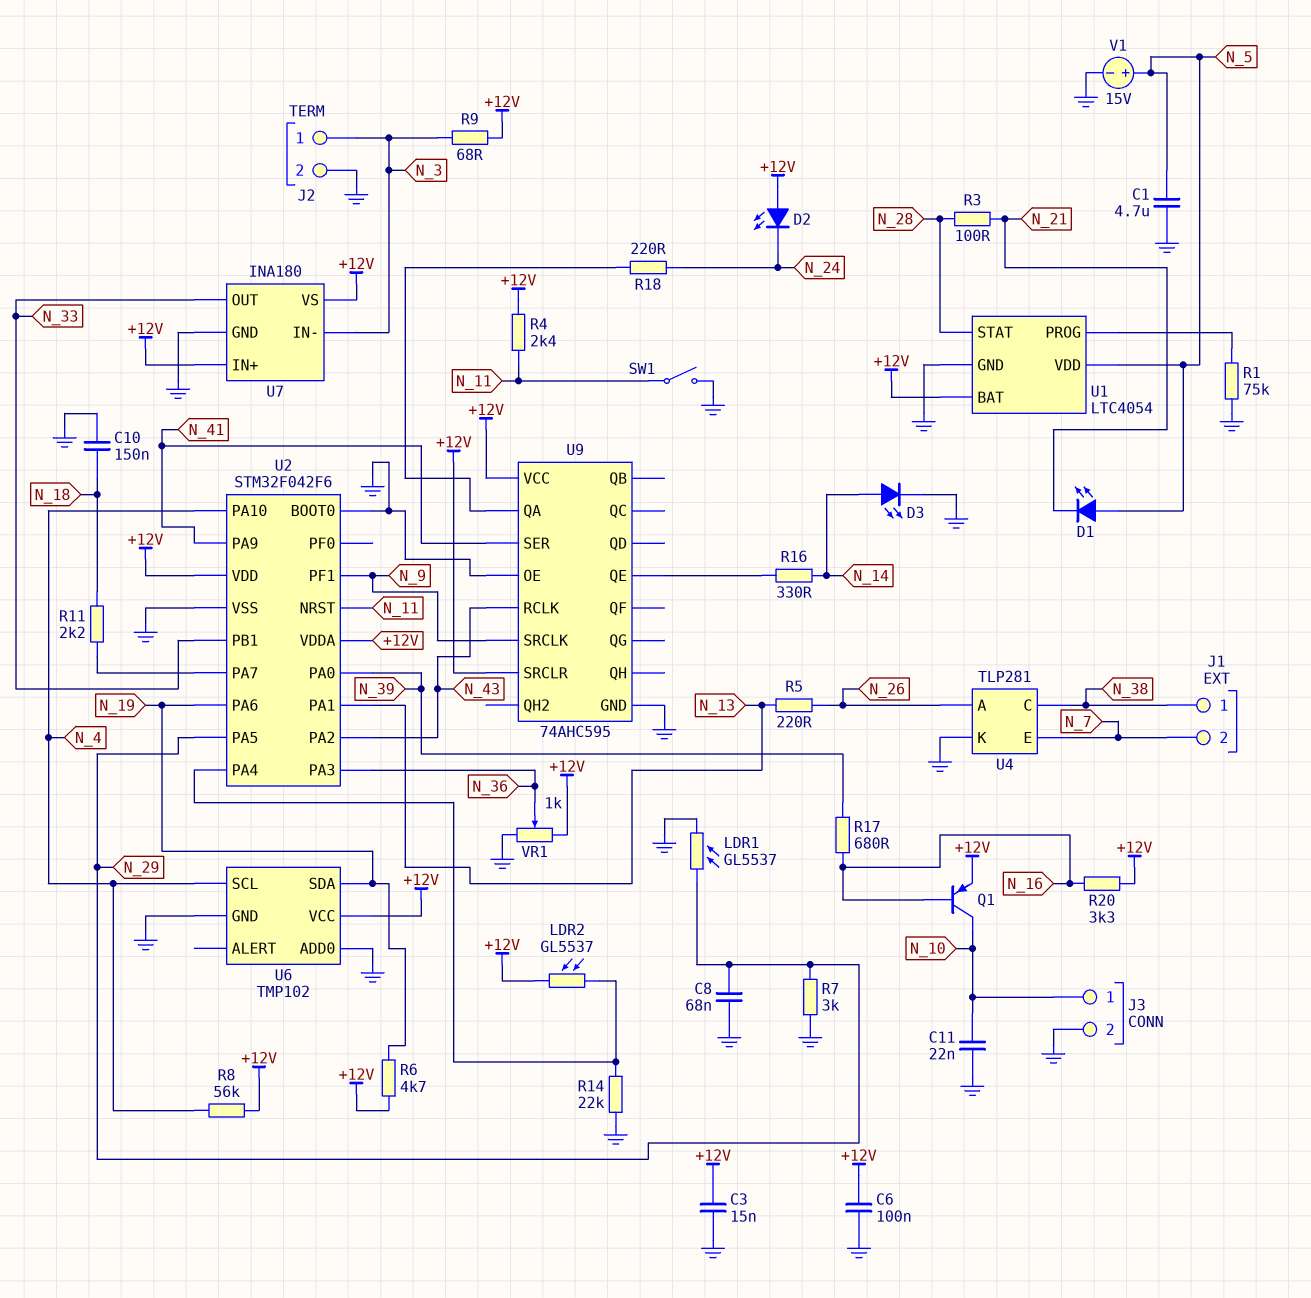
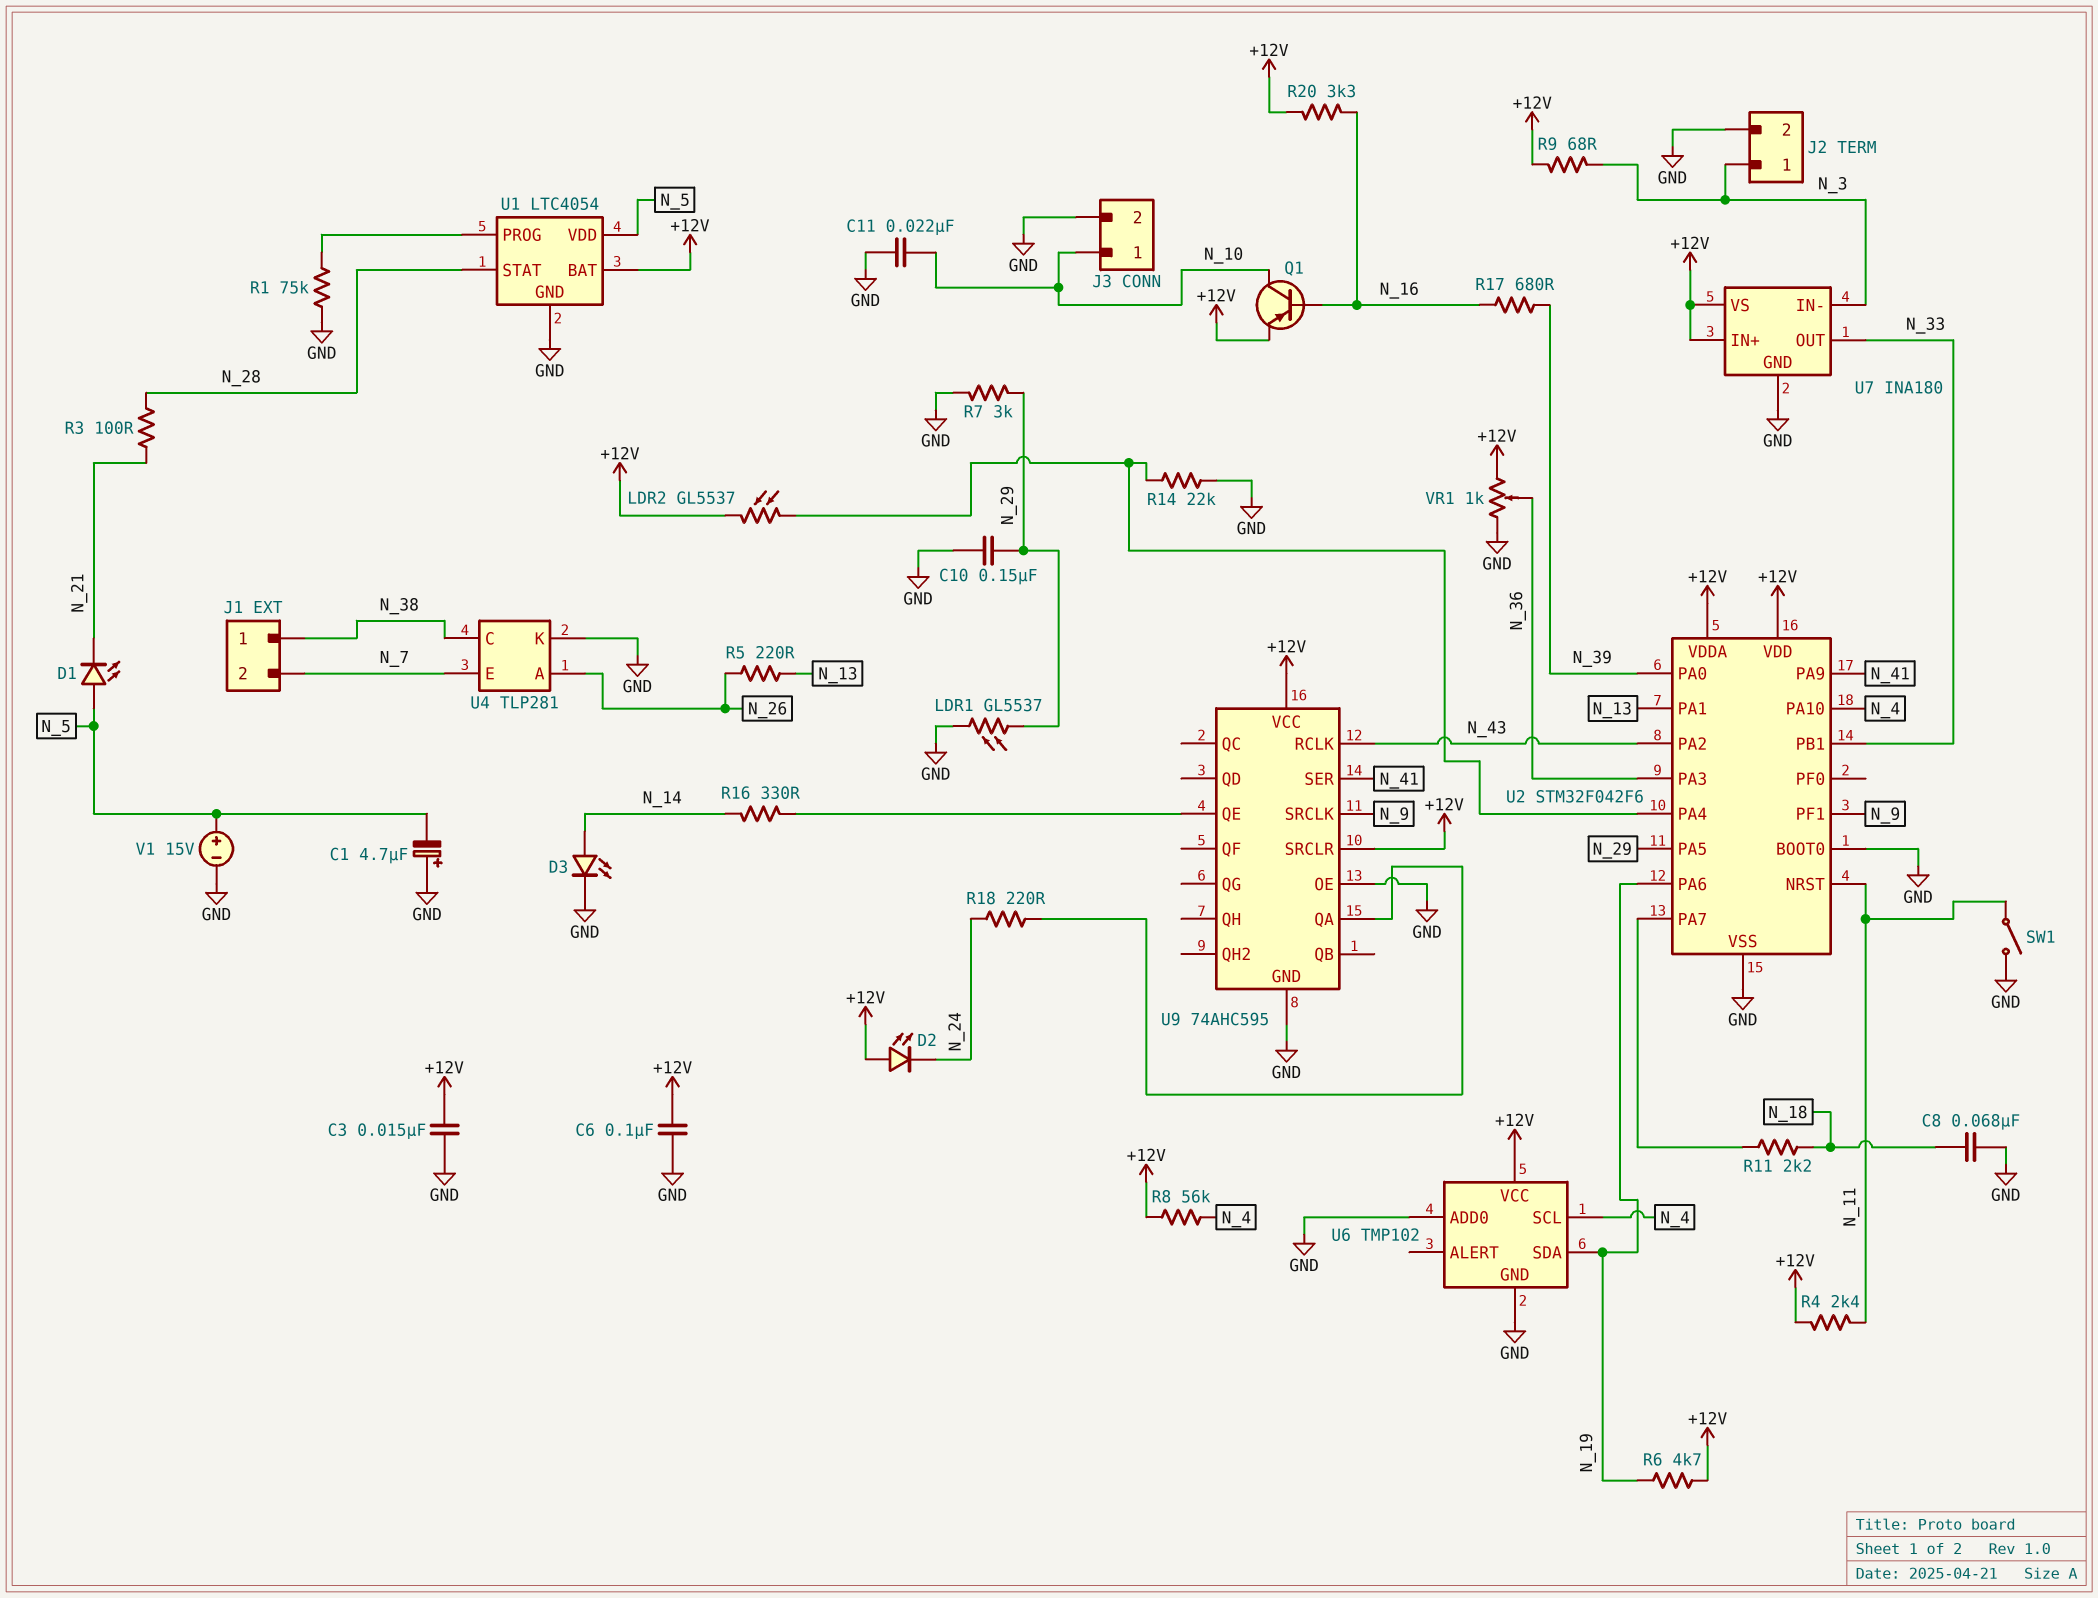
C1: 4.7uF (GND, N_5) -> 4.7uF (plus GND, minus N_5)
C8: 68nF (GND, N_29) -> 68nF (GND, N_18)
C10: 150nF (GND, N_18) -> 150nF (GND, N_29)

